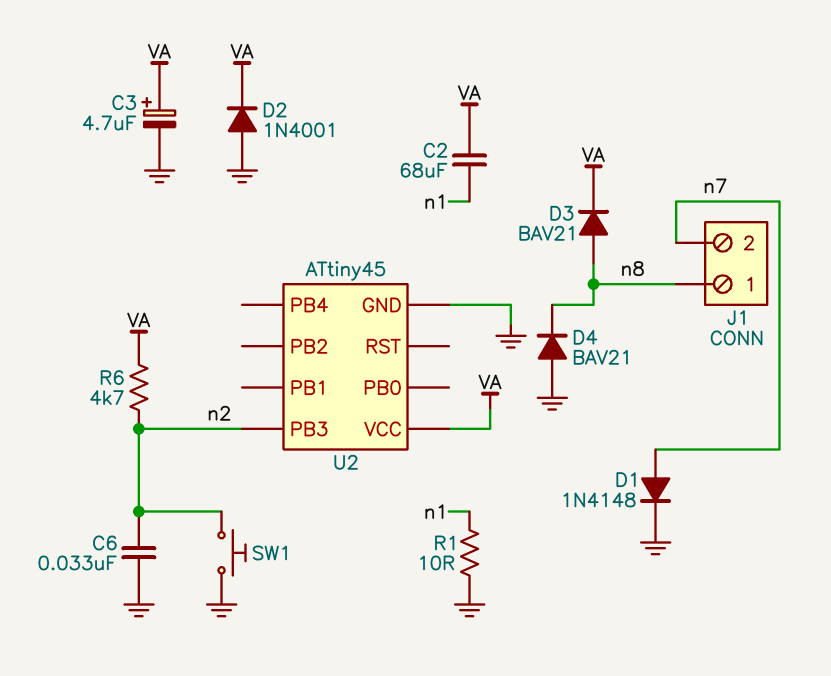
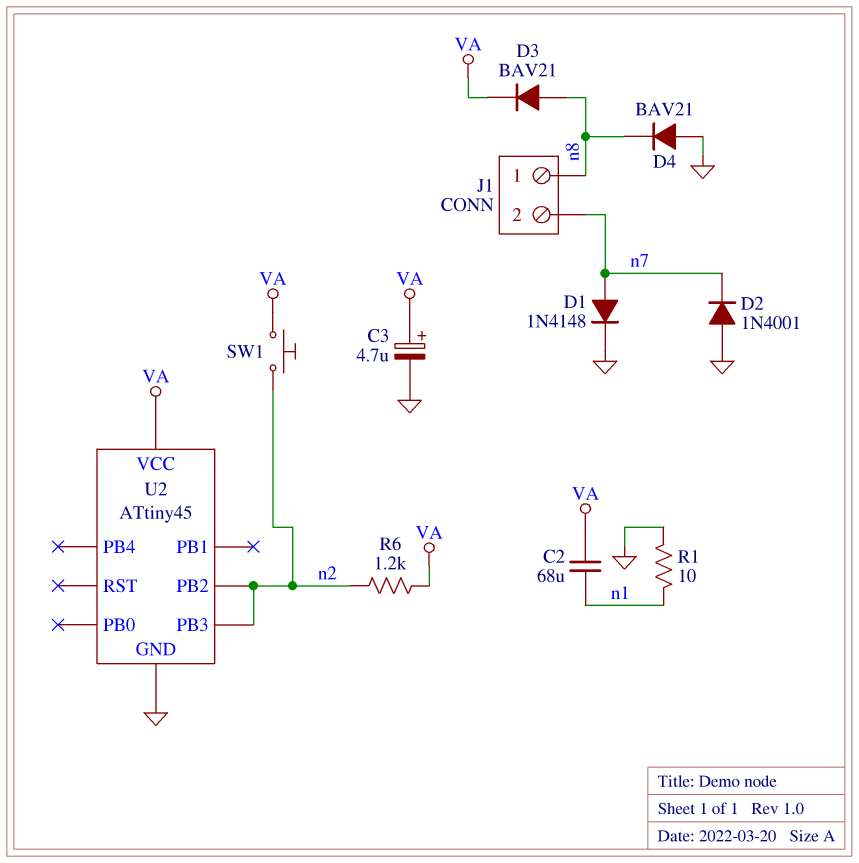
C6: 33nF (GND, n2) -> none
D2: diode 1N4001 (A GND, K VA) -> diode 1N4001 (A GND, K n7)
R6: 4.7k (VA, n2) -> 1.2k (VA, n2)
SW1: button (GND, n2) -> button (VA, n2)
U2 pin PB2: none -> n2

